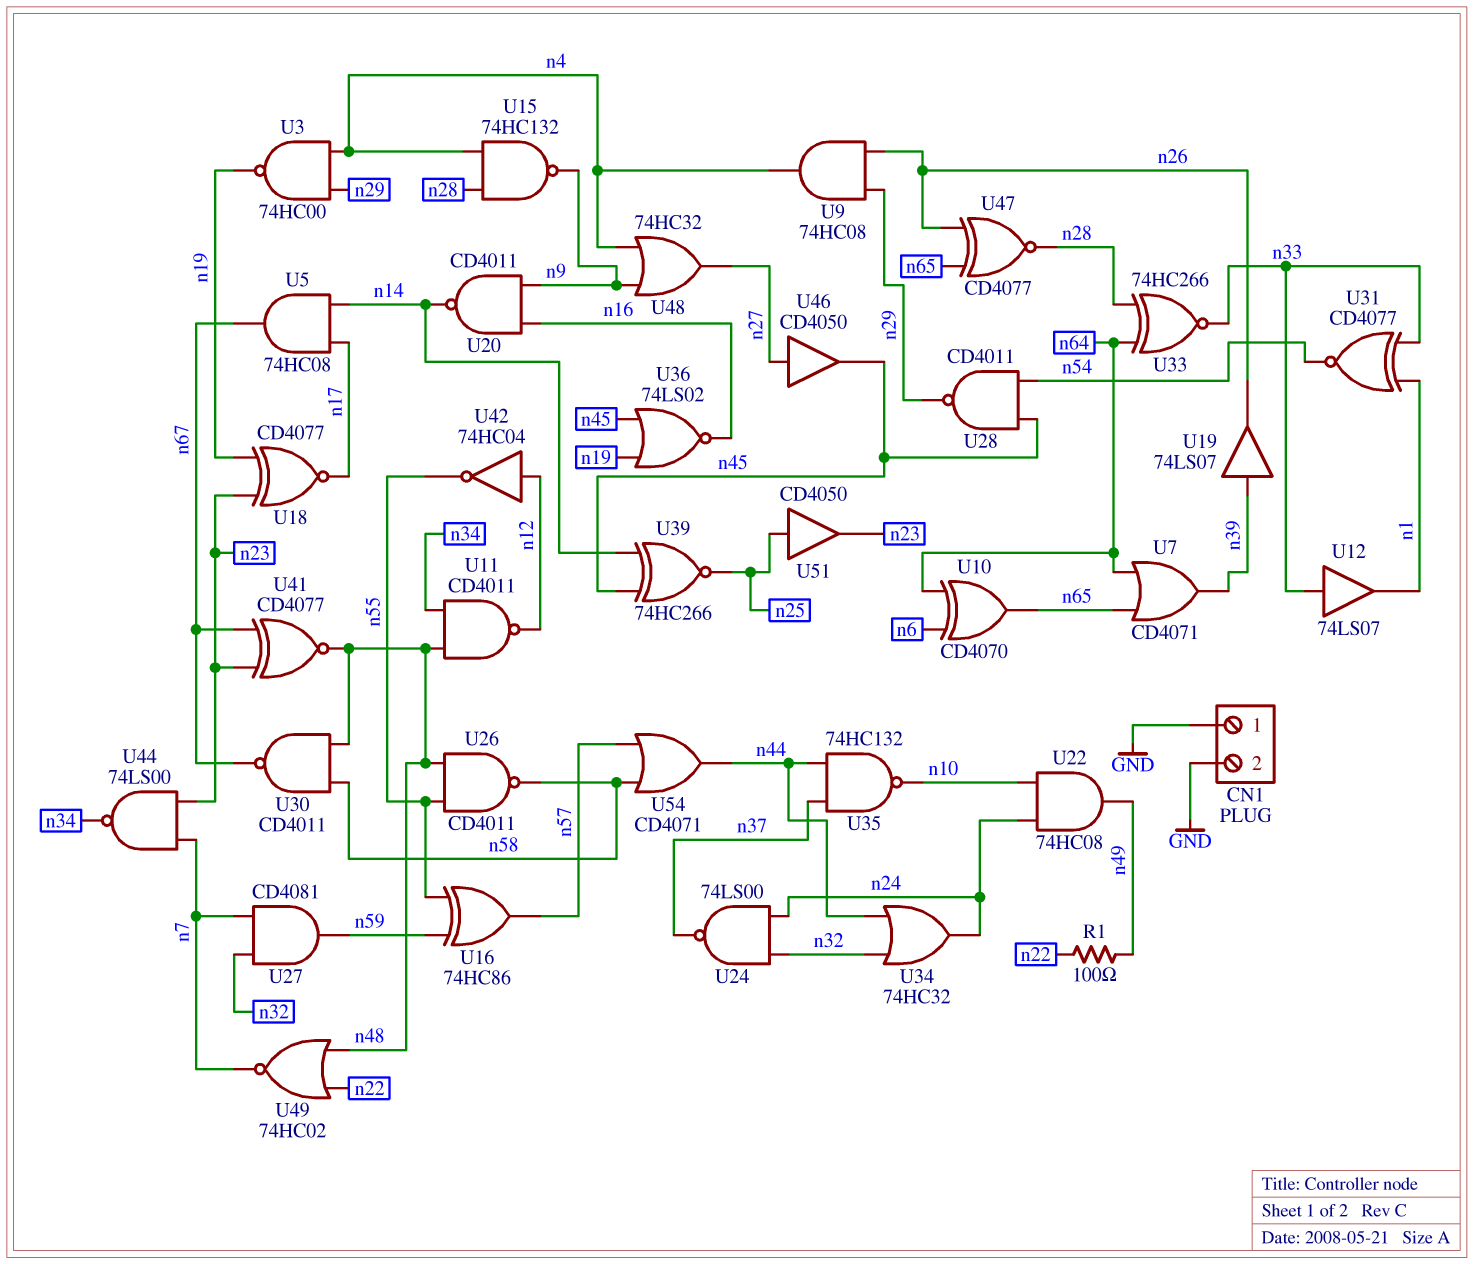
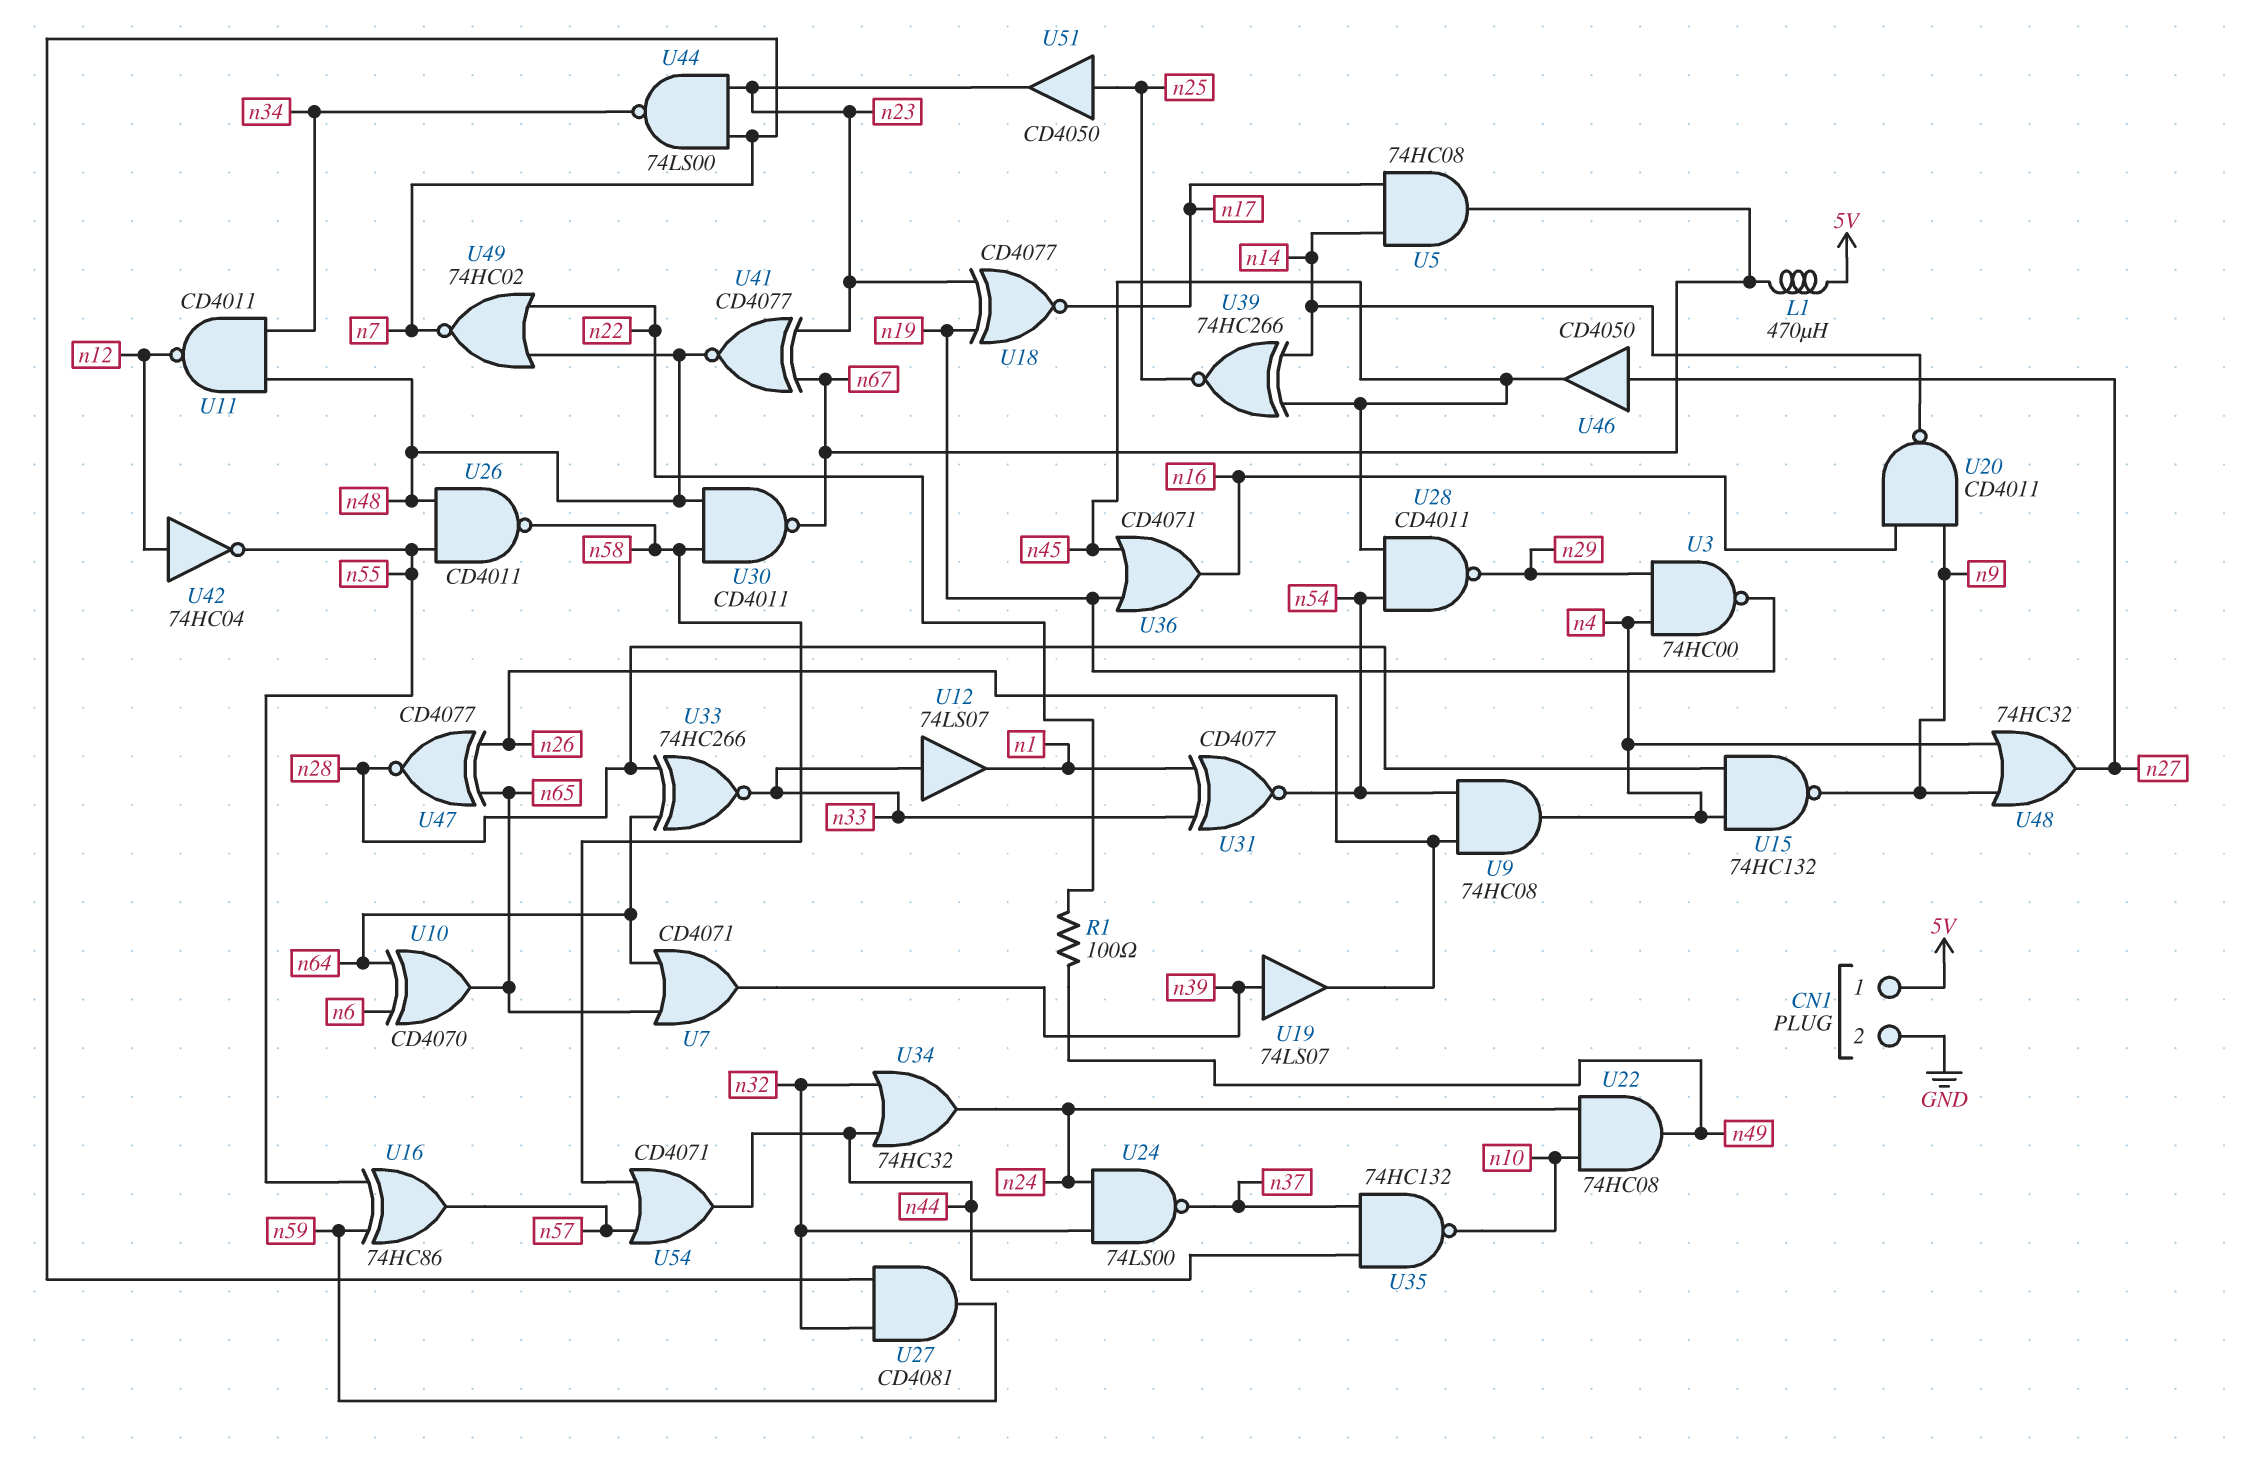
CN1 pin 1: GND -> 5V
L1: none -> 470uH (5V, n67)
U9: AND 74HC08 (in n26, in n29, out n4) -> AND 74HC08 (in n26, in n54, out n4)
U36: NOR 74LS02 (in n19, in n45, out n16) -> OR CD4071 (in n19, in n45, out n16)

